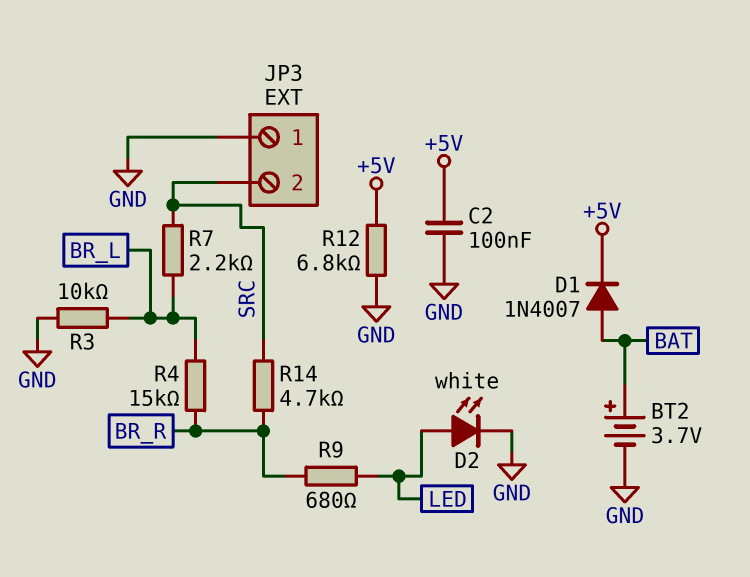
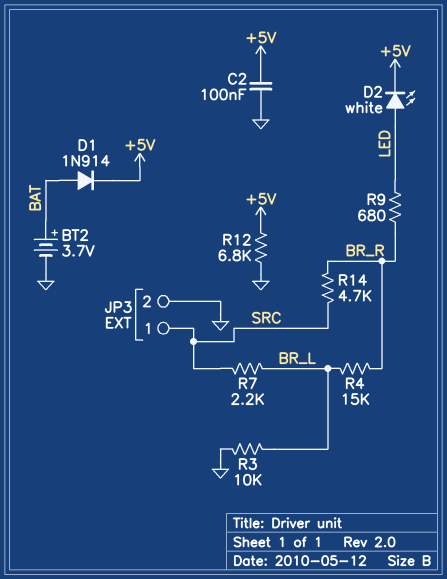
D1: diode 1N4007 (A BAT, K +5V) -> diode 1N914 (A BAT, K +5V)
D2: LED white (A LED, K GND) -> LED white (A LED, K +5V)
JP3 pin 1: GND -> SRC
JP3 pin 2: SRC -> GND

